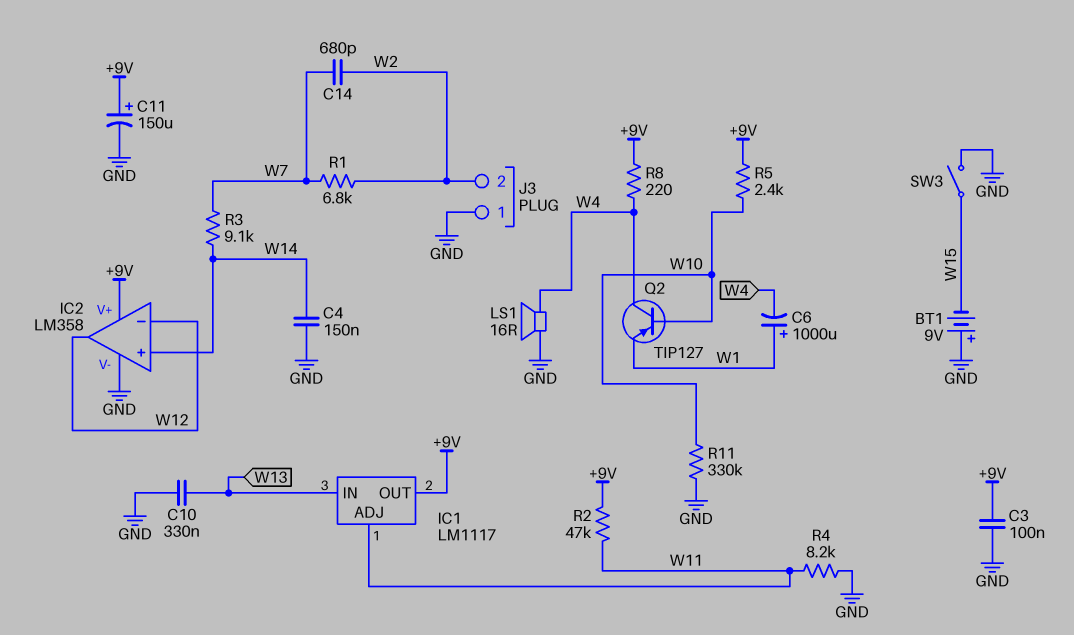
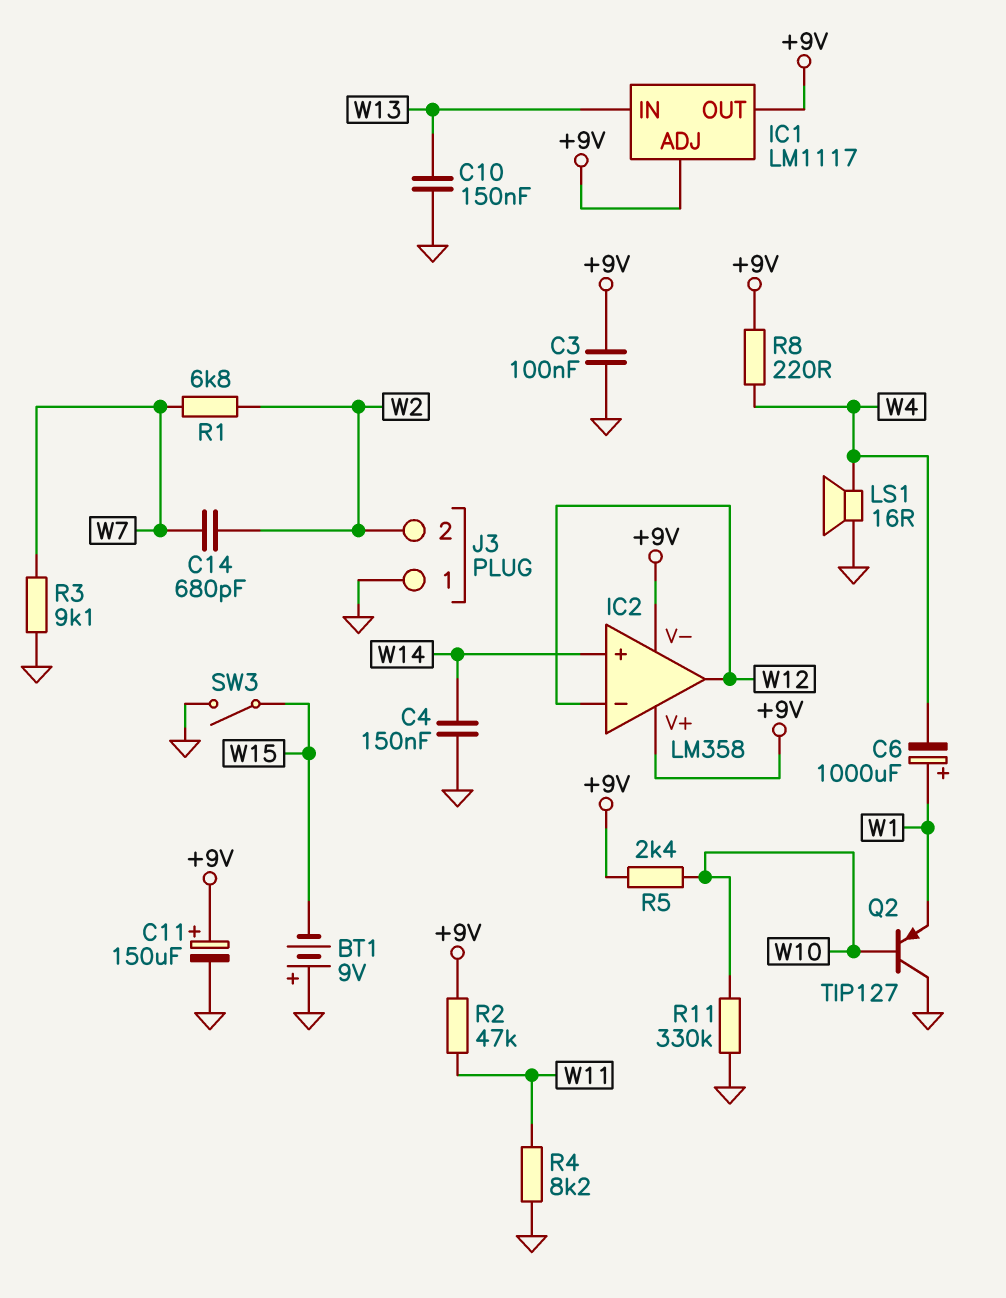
C10: 330nF (GND, W13) -> 150nF (GND, W13)
IC1 pin ADJ: W11 -> +9V
IC2 pin V-: GND -> +9V
Q2: PNP TIP127 (B W10, C W4, E W1) -> PNP TIP127 (B W10, C GND, E W1)
R3: 9.1k (W7, W14) -> 9.1k (GND, W7)

